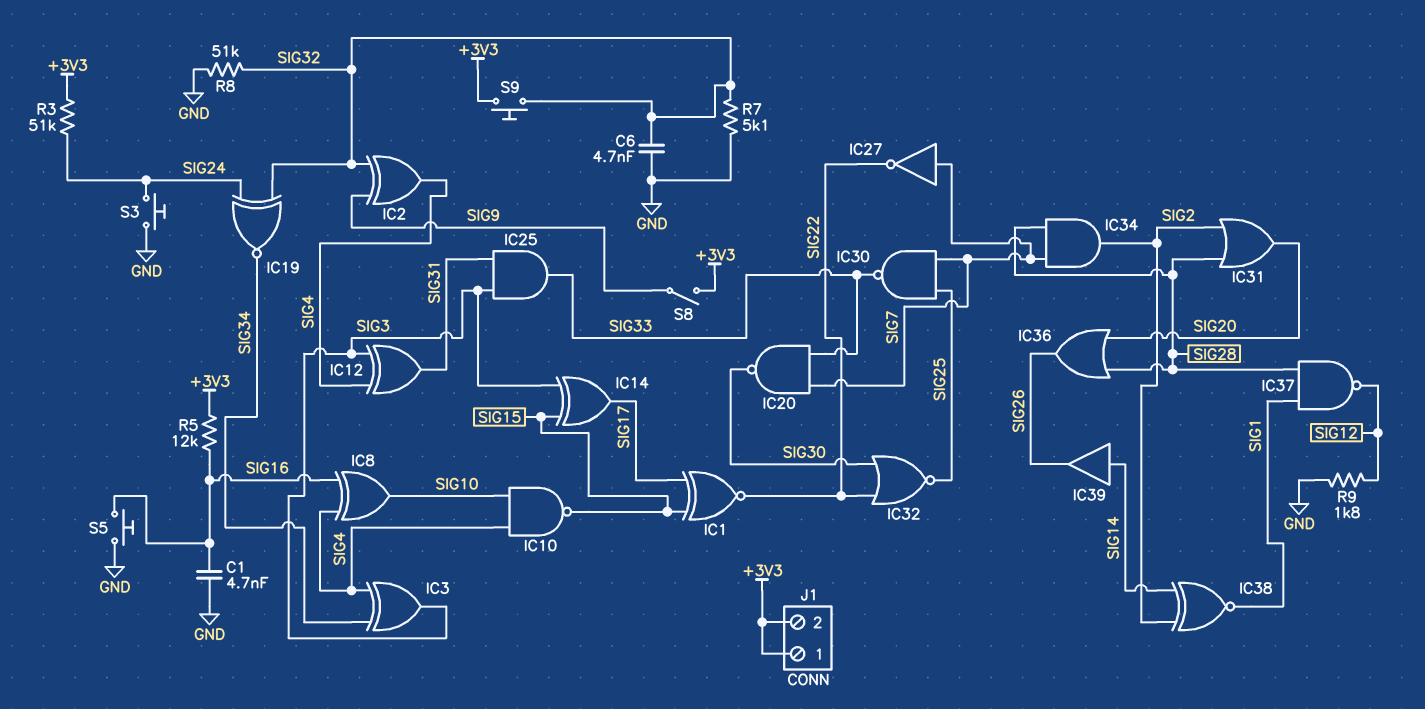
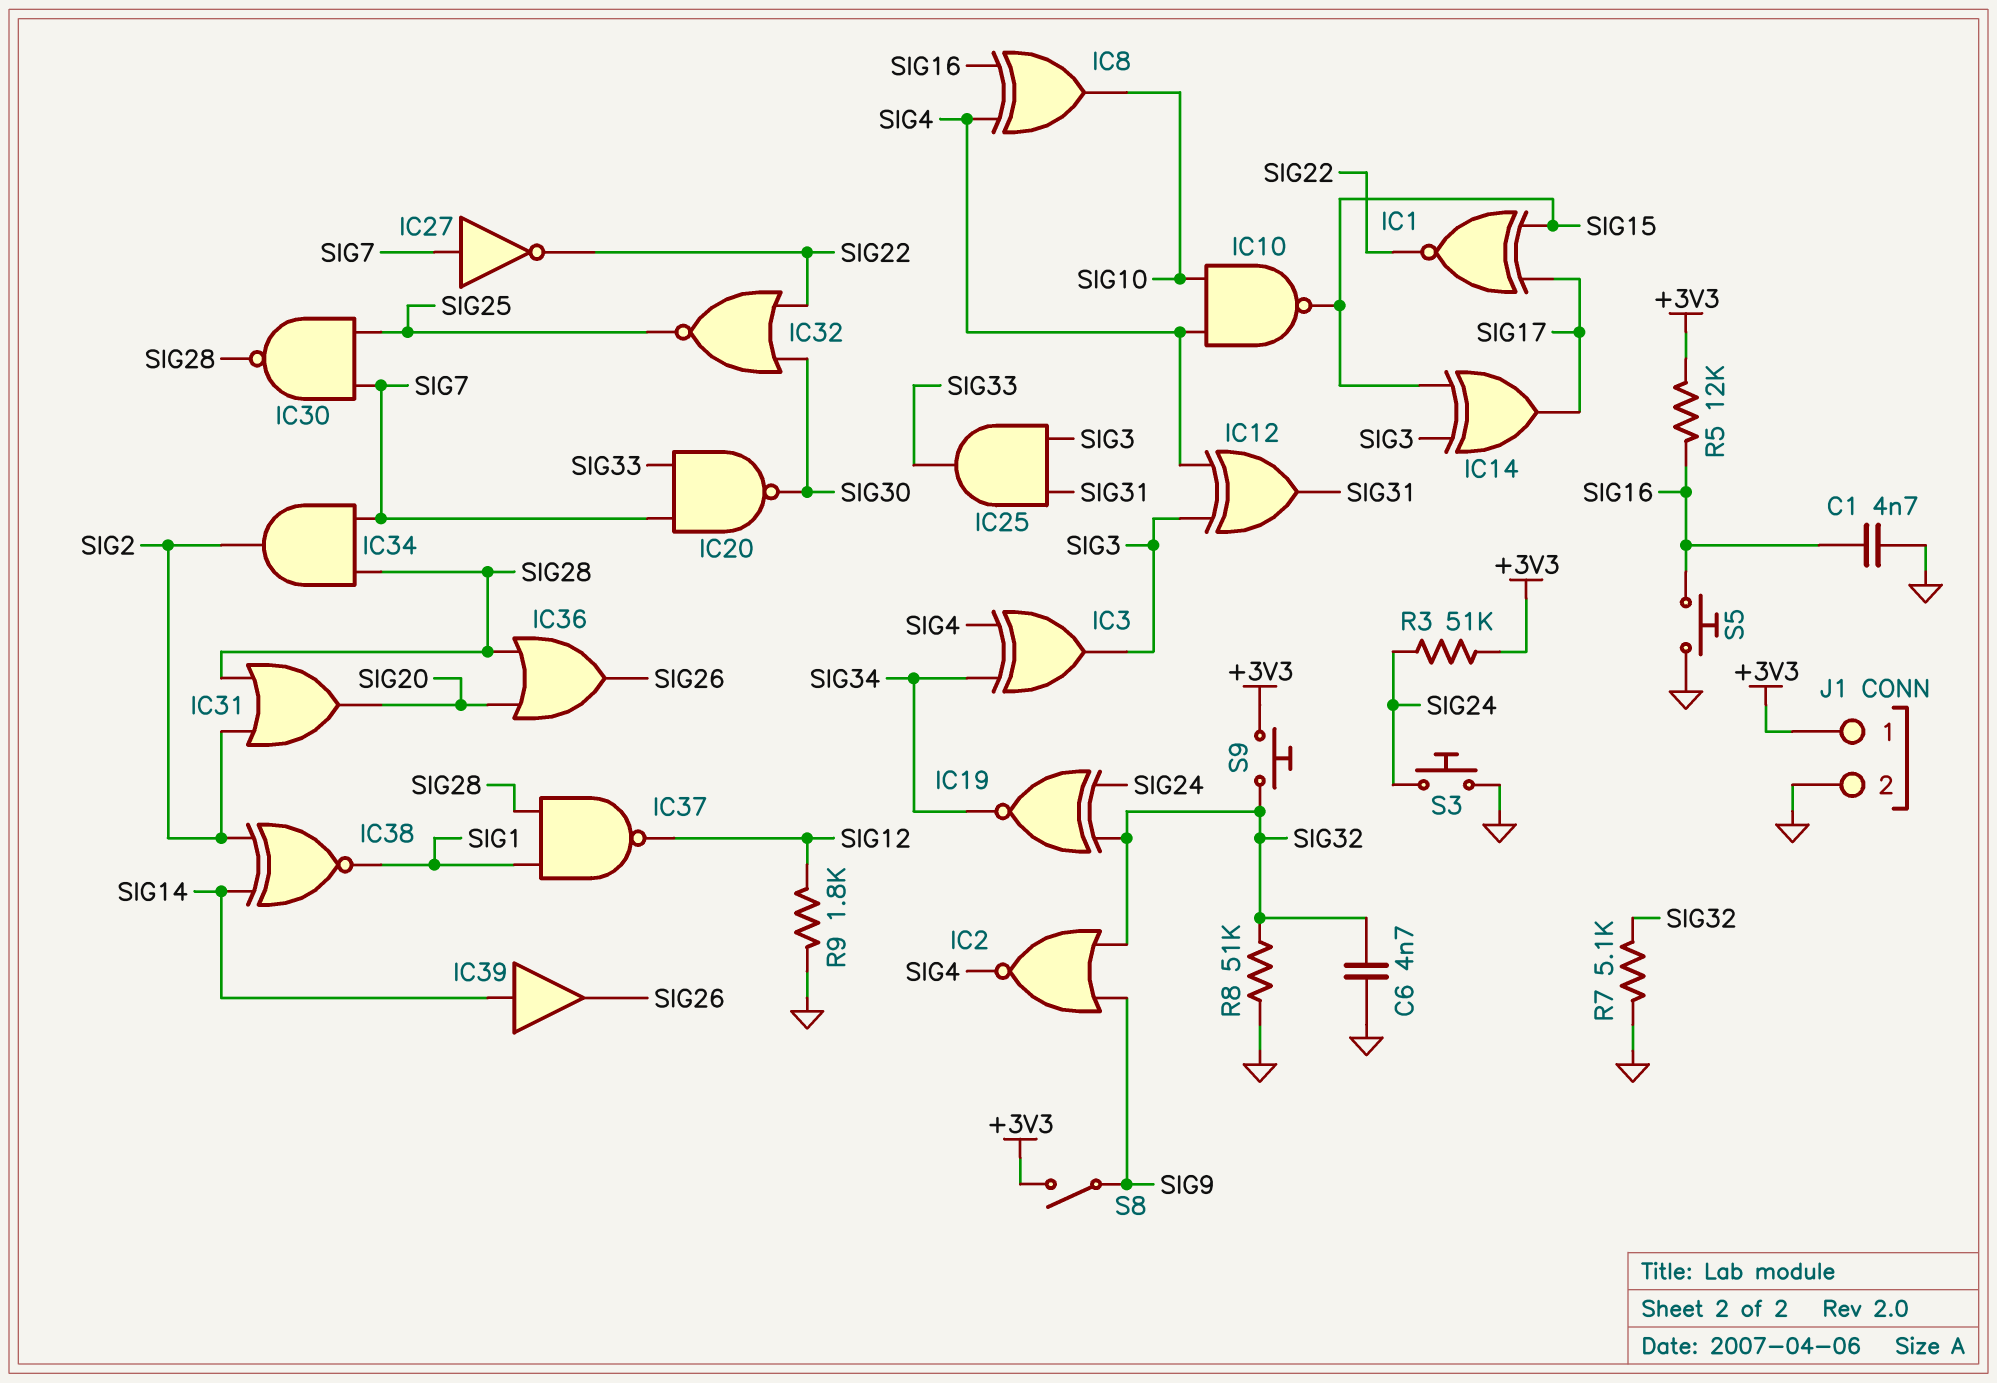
IC2: XOR (in SIG9, in SIG32, out SIG4) -> NOR (in SIG9, in SIG32, out SIG4)
IC30: NAND (in SIG7, in SIG25, out SIG33) -> NAND (in SIG7, in SIG25, out SIG28)
J1 pin 2: +3V3 -> GND

